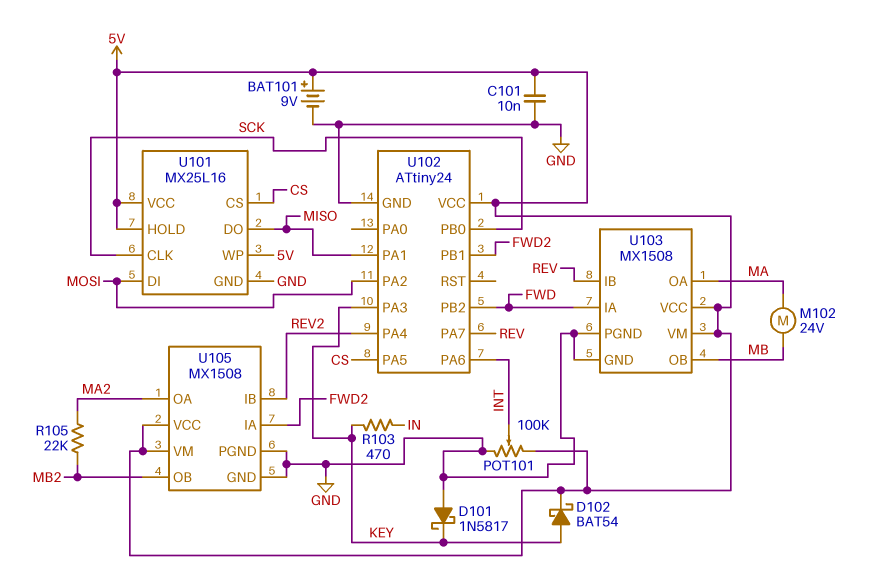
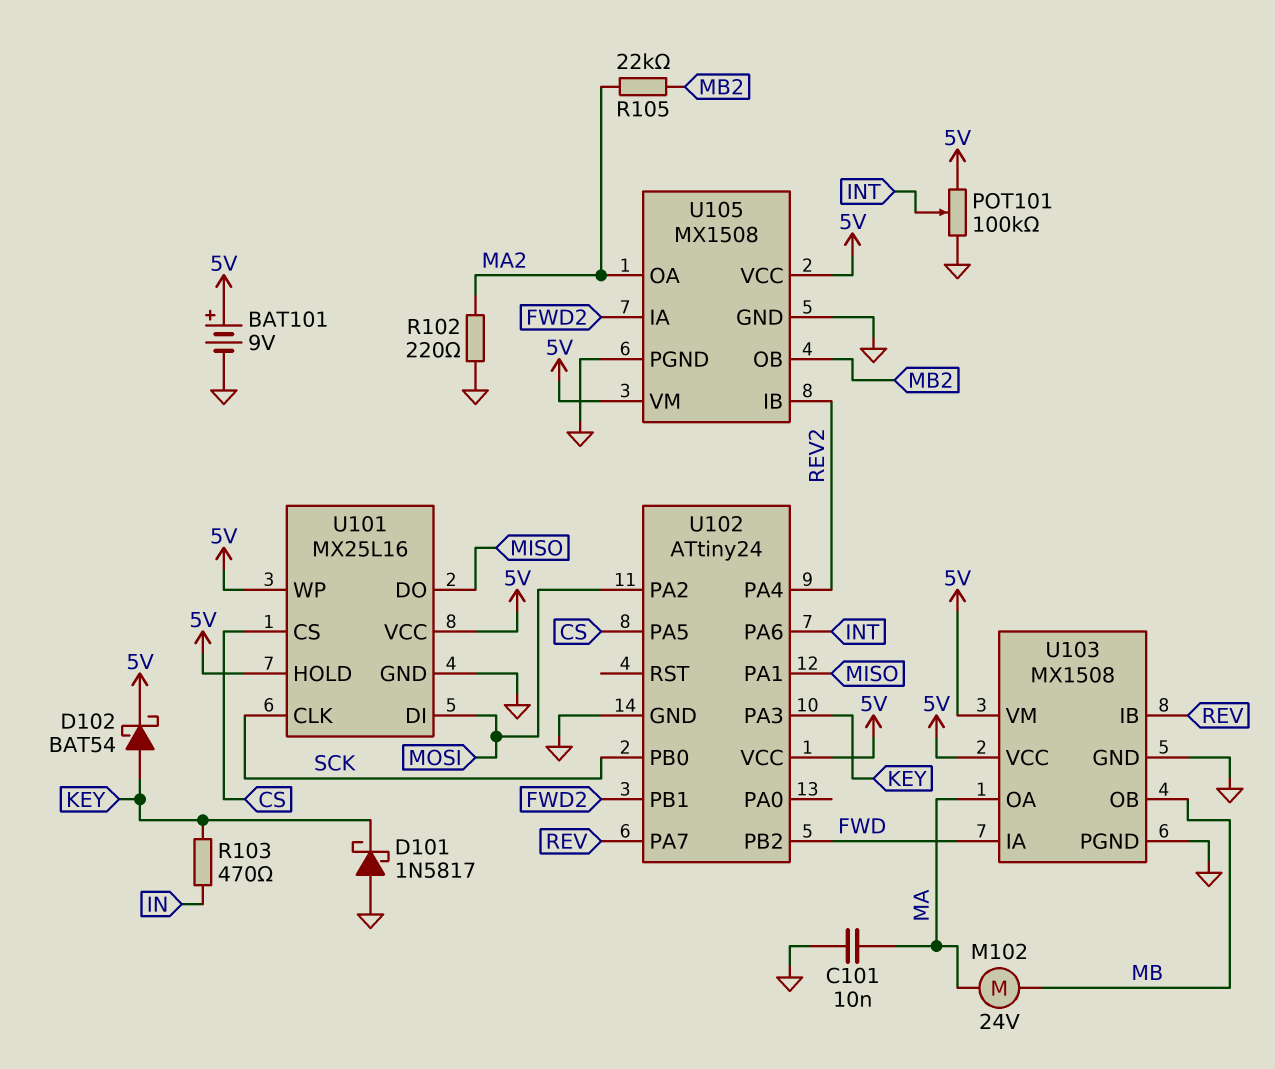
C101: 10nF (5V, GND) -> 10nF (GND, MA)
R102: none -> 220 (GND, MA2)

